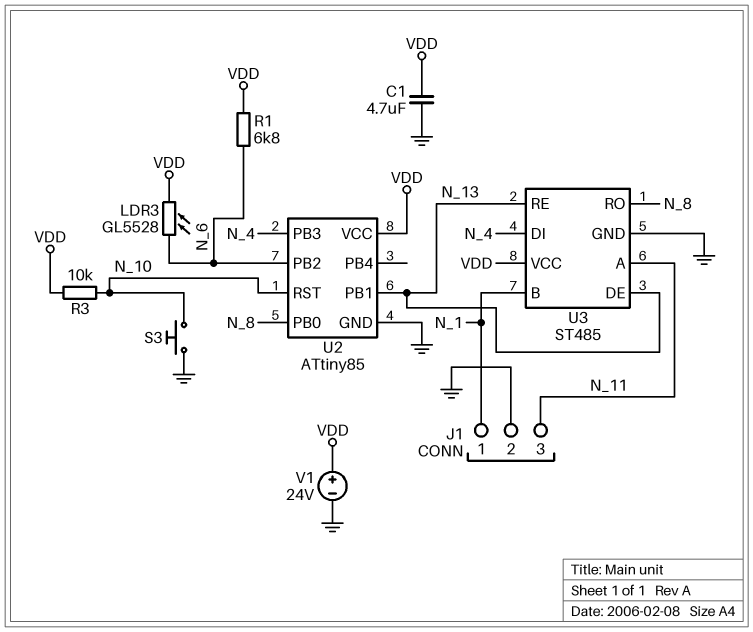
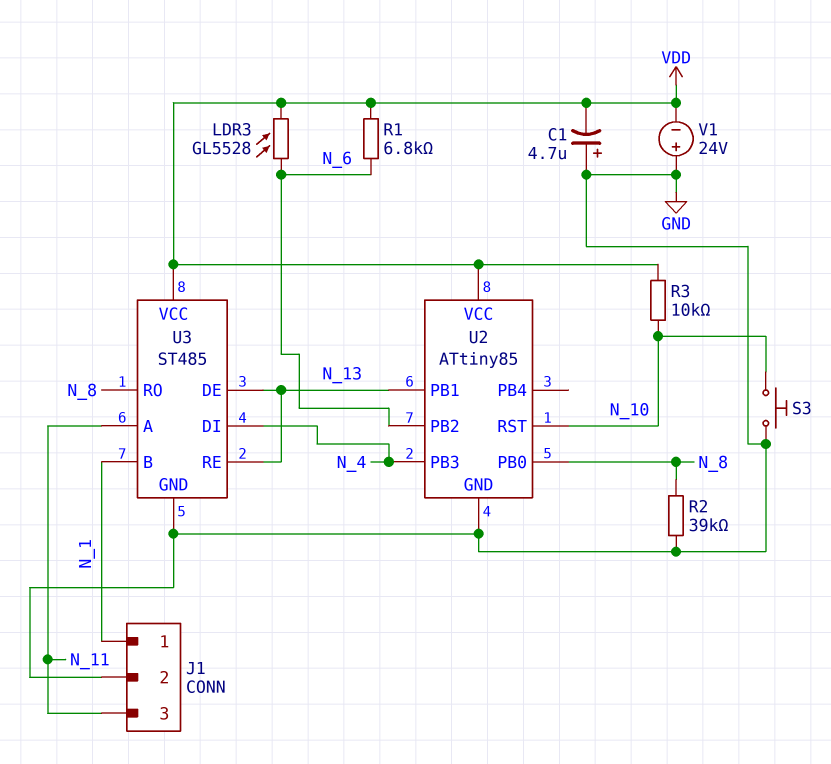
C1: 4.7uF (GND, VDD) -> 4.7uF (plus GND, minus VDD)
R2: none -> 39k (GND, N_8)
V1: 24V (plus VDD, minus GND) -> 24V (plus GND, minus VDD)

